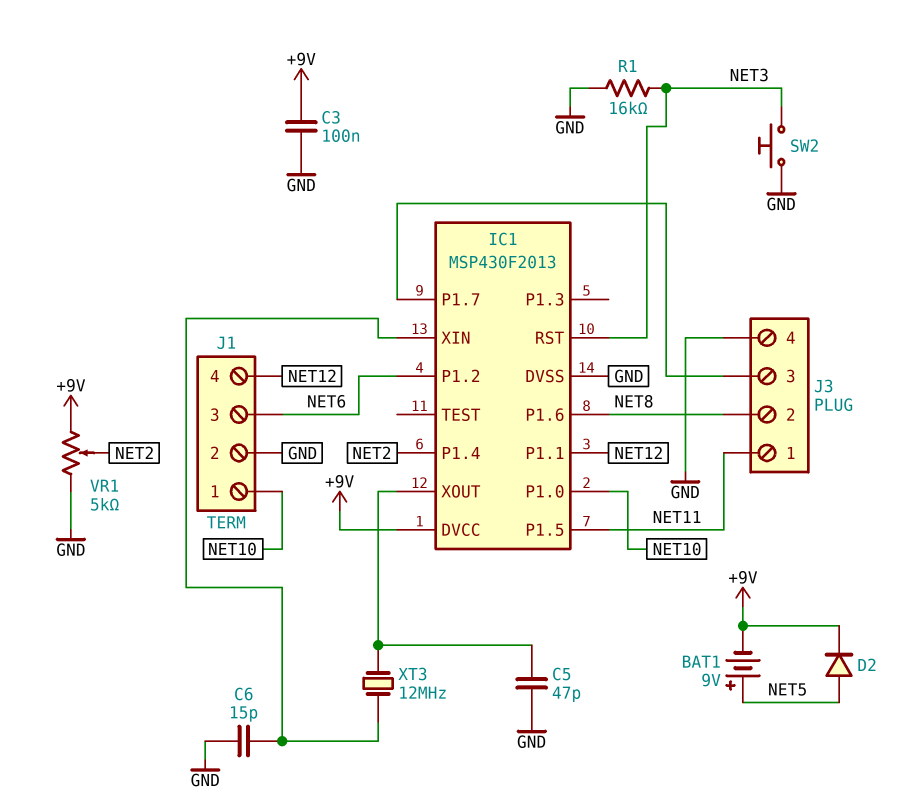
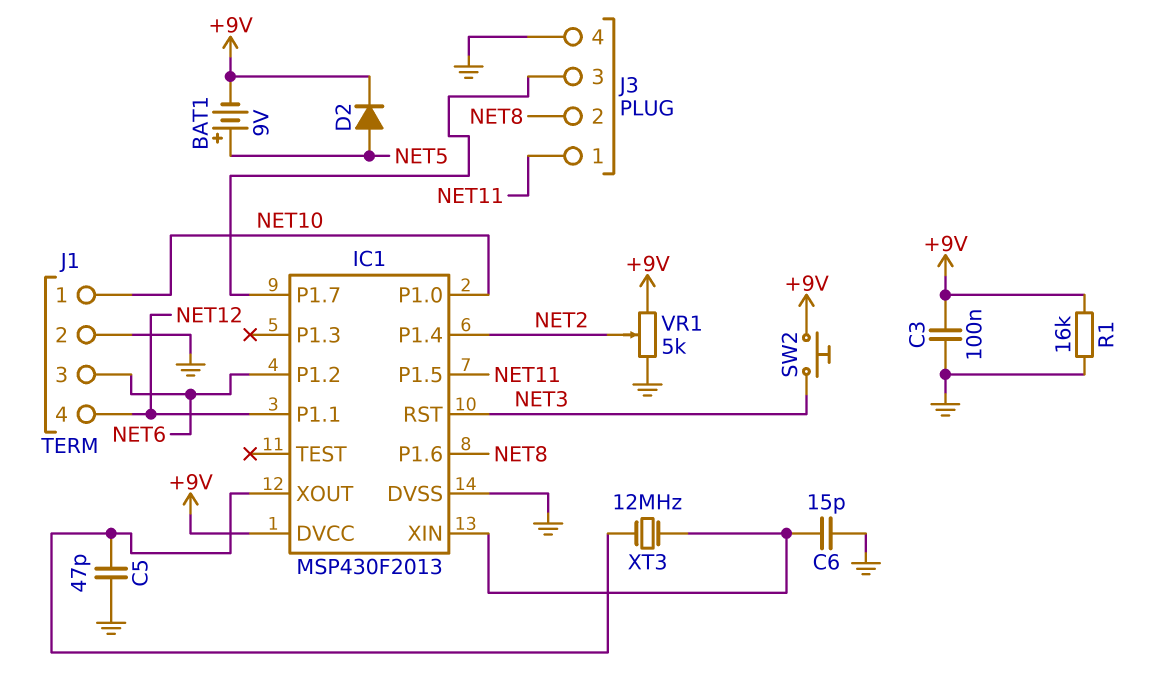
R1: 16k (GND, NET3) -> 16k (+9V, GND)
SW2: button (GND, NET3) -> button (+9V, NET3)

